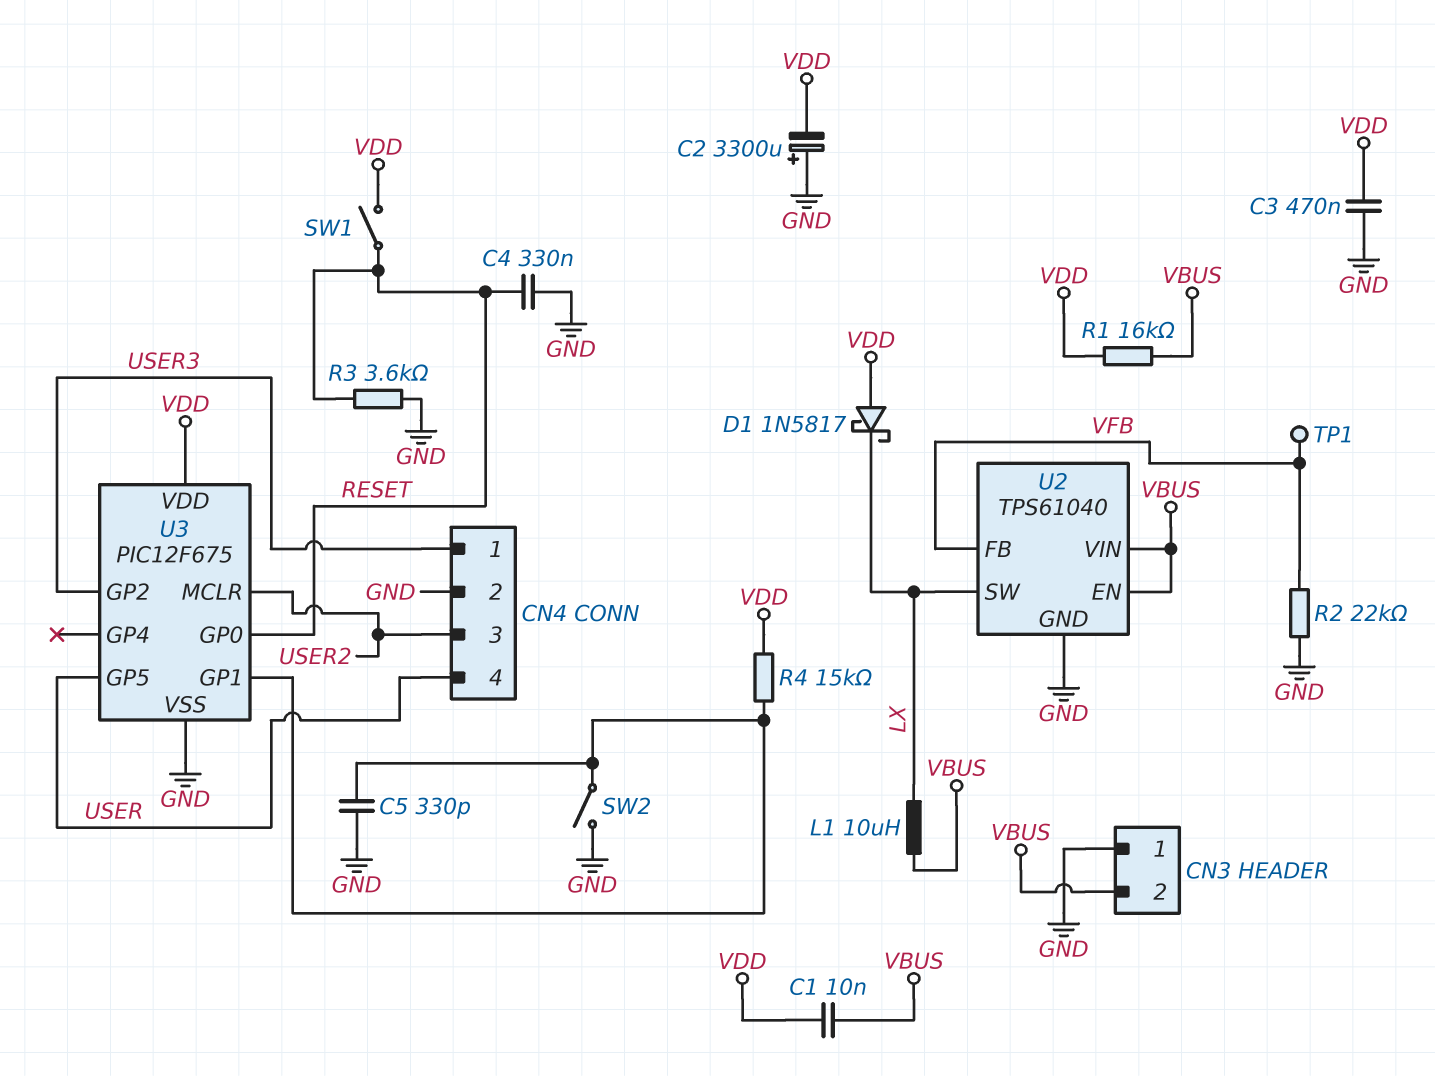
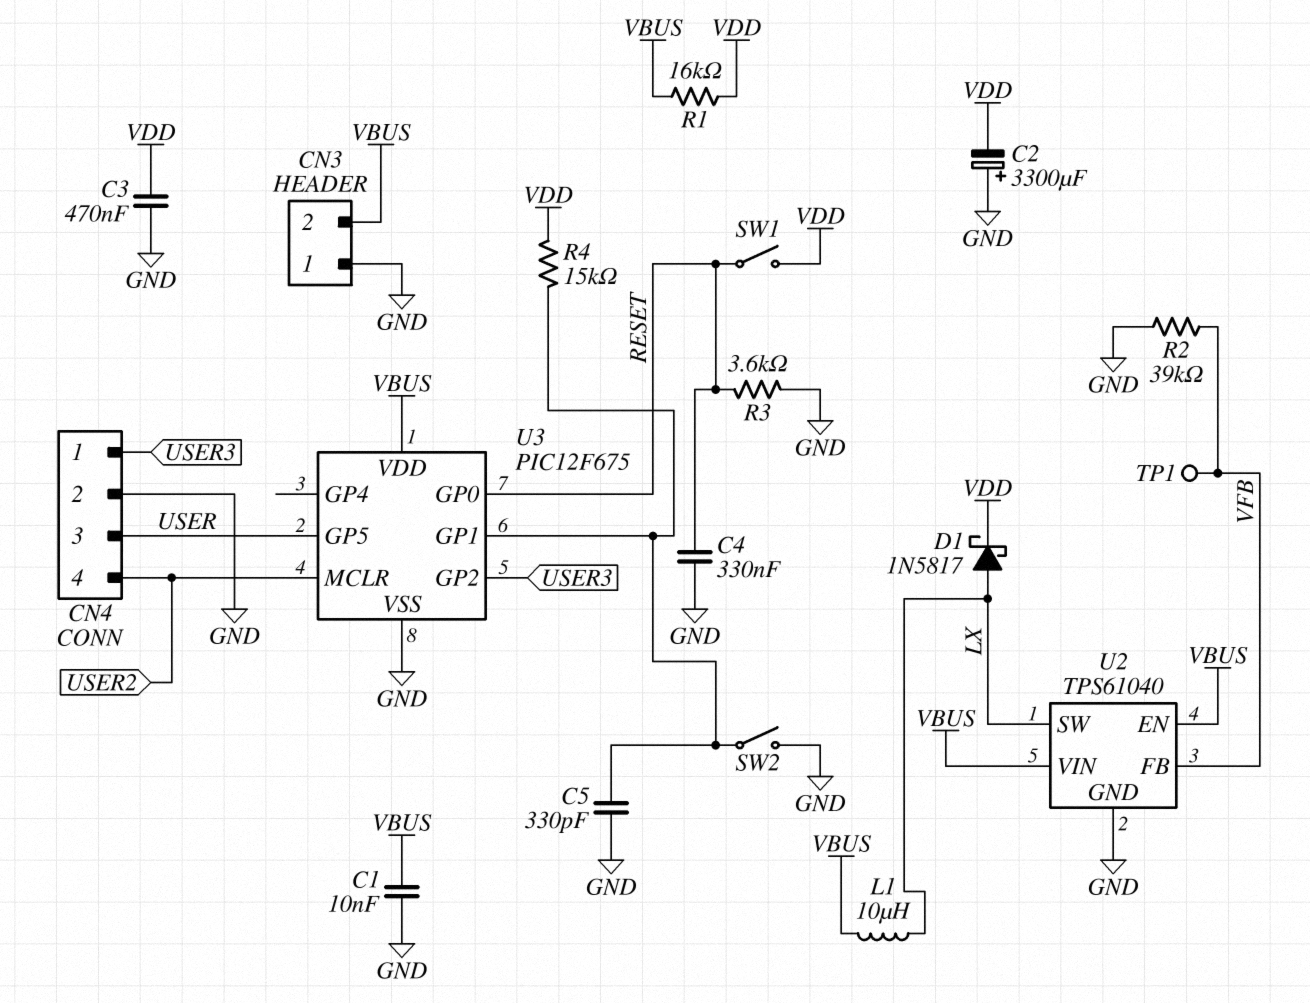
C1: 10nF (VBUS, VDD) -> 10nF (GND, VBUS)
CN4 pin 3: USER2 -> USER
CN4 pin 4: USER -> USER2
D1: schottky 1N5817 (A VDD, K LX) -> schottky 1N5817 (A LX, K VDD)
R2: 22k (GND, VFB) -> 39k (GND, VFB)
U3 pin VDD: VDD -> VBUS

